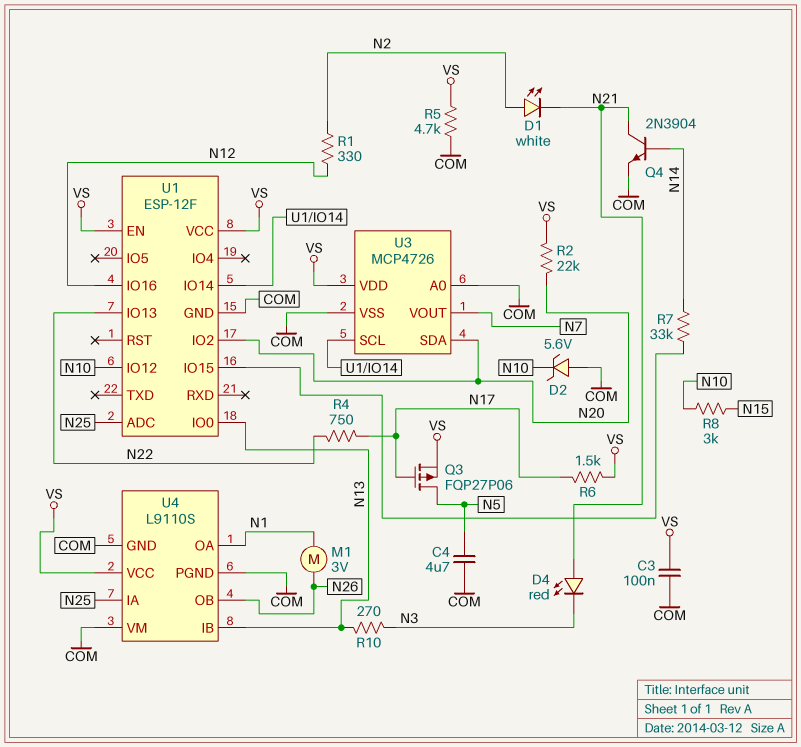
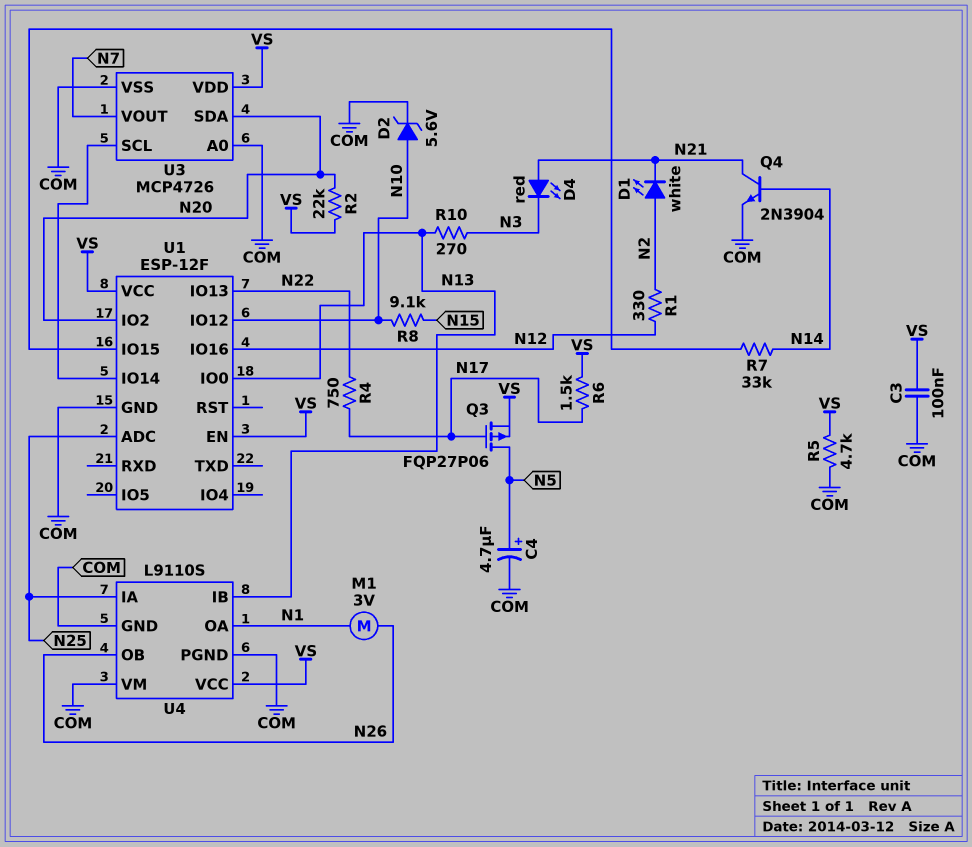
C4: 4.7uF (COM, N5) -> 4.7uF (plus N5, minus COM)
D2: zener 5.6V (A COM, K N10) -> zener 5.6V (A N10, K COM)
R8: 3k (N10, N15) -> 9.1k (N10, N15)

